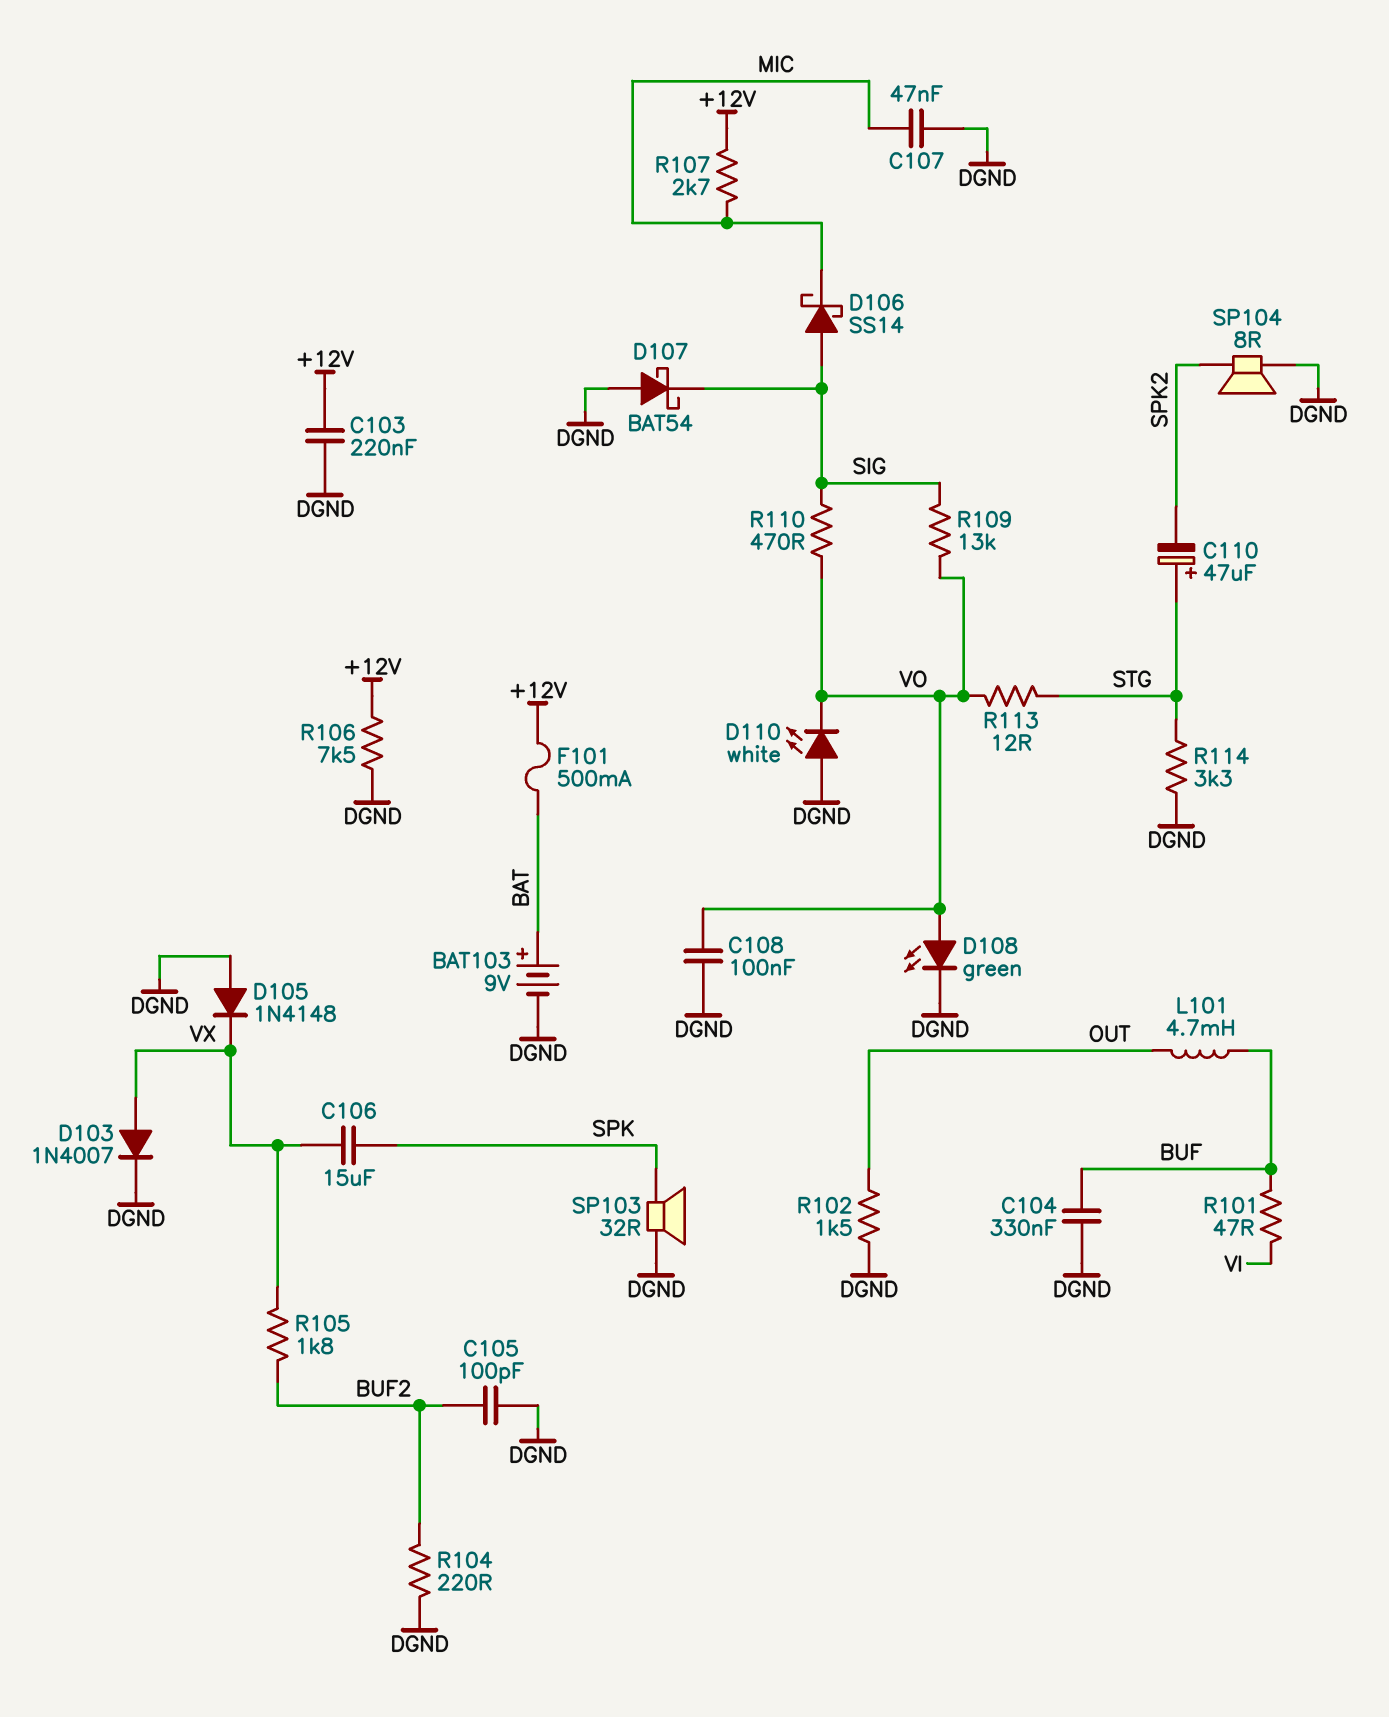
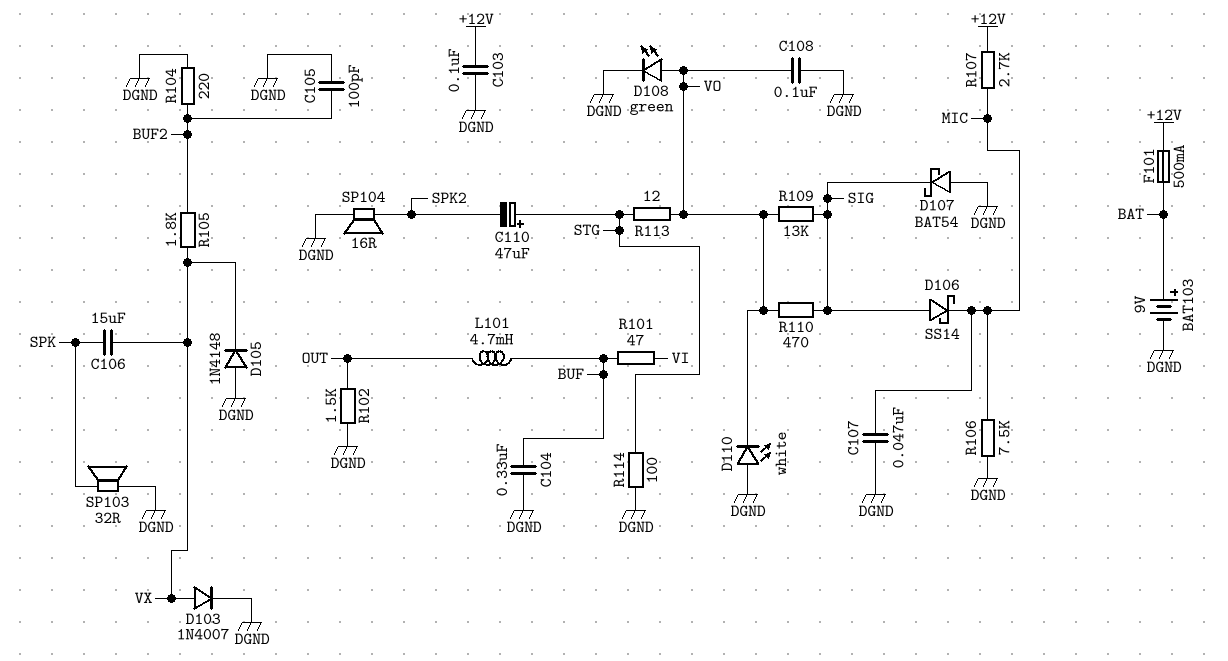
C103: 220nF (+12V, DGND) -> 100nF (+12V, DGND)
R106: 7.5k (+12V, DGND) -> 7.5k (DGND, MIC)
R114: 3.3k (DGND, STG) -> 100 (DGND, STG)
SP104: speaker 8R (DGND, SPK2) -> speaker 16R (DGND, SPK2)

